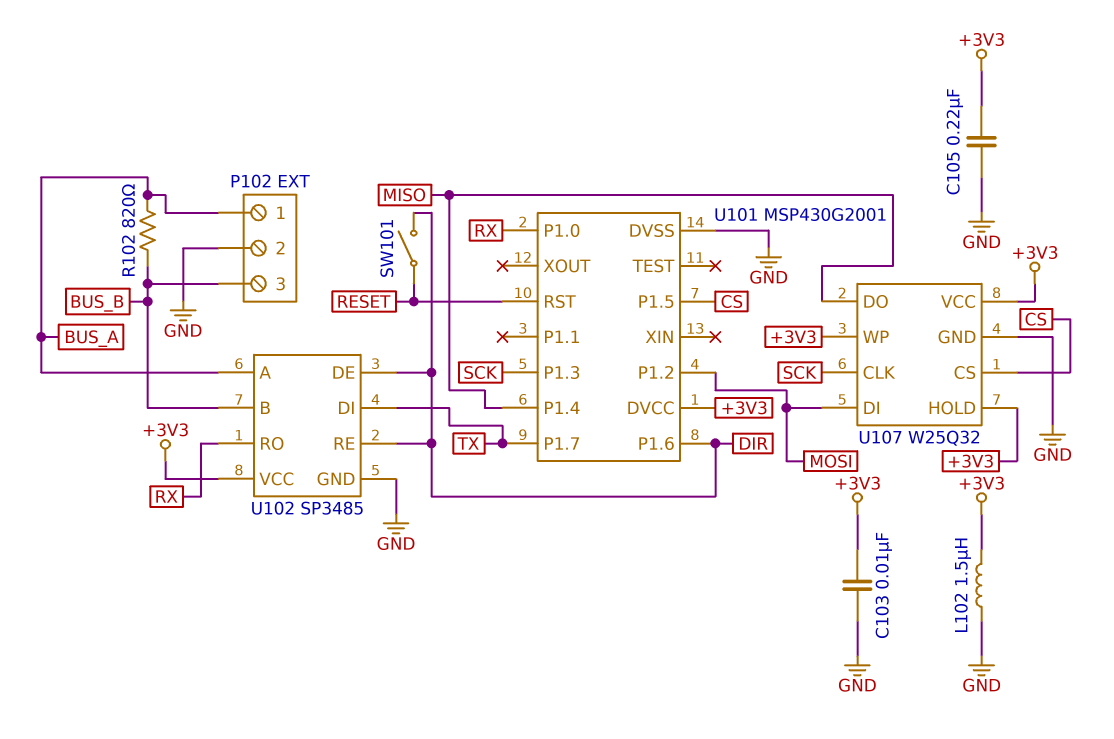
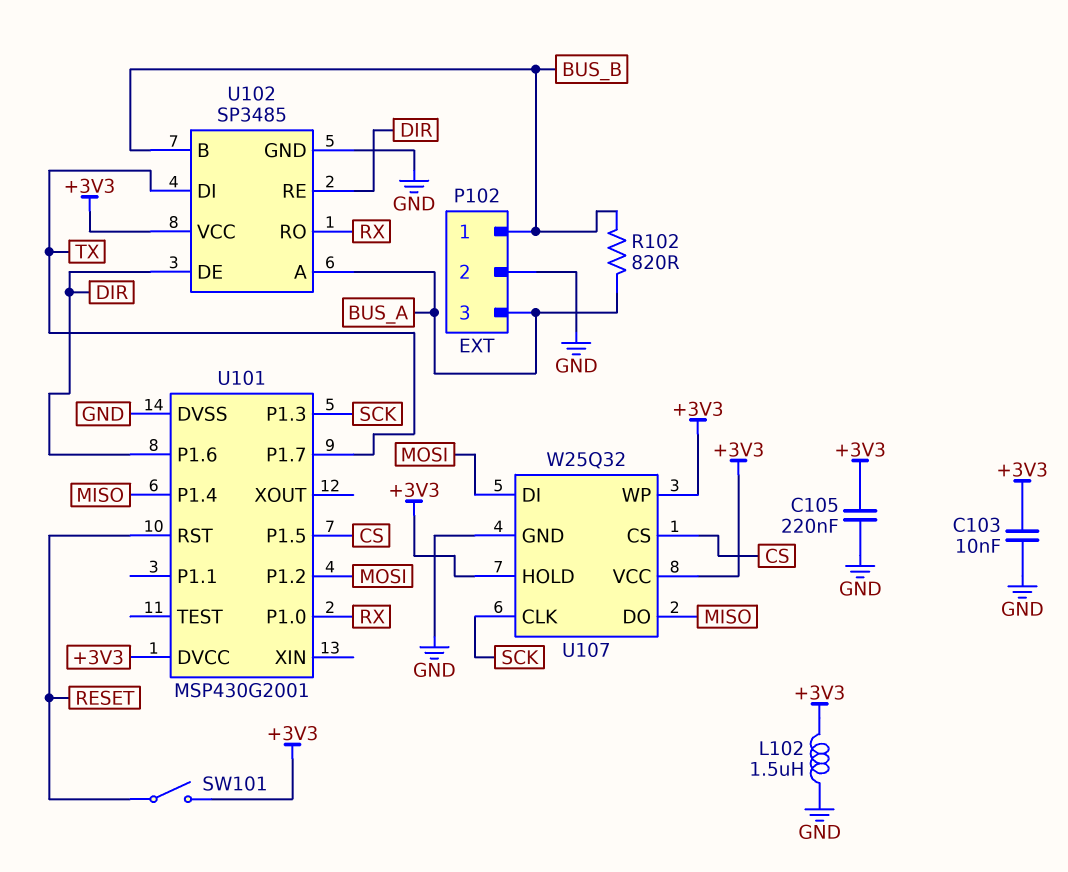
P102 pin 1: BUS_A -> BUS_B
P102 pin 3: BUS_B -> BUS_A
SW101: switch (DIR, RESET) -> switch (+3V3, RESET)

